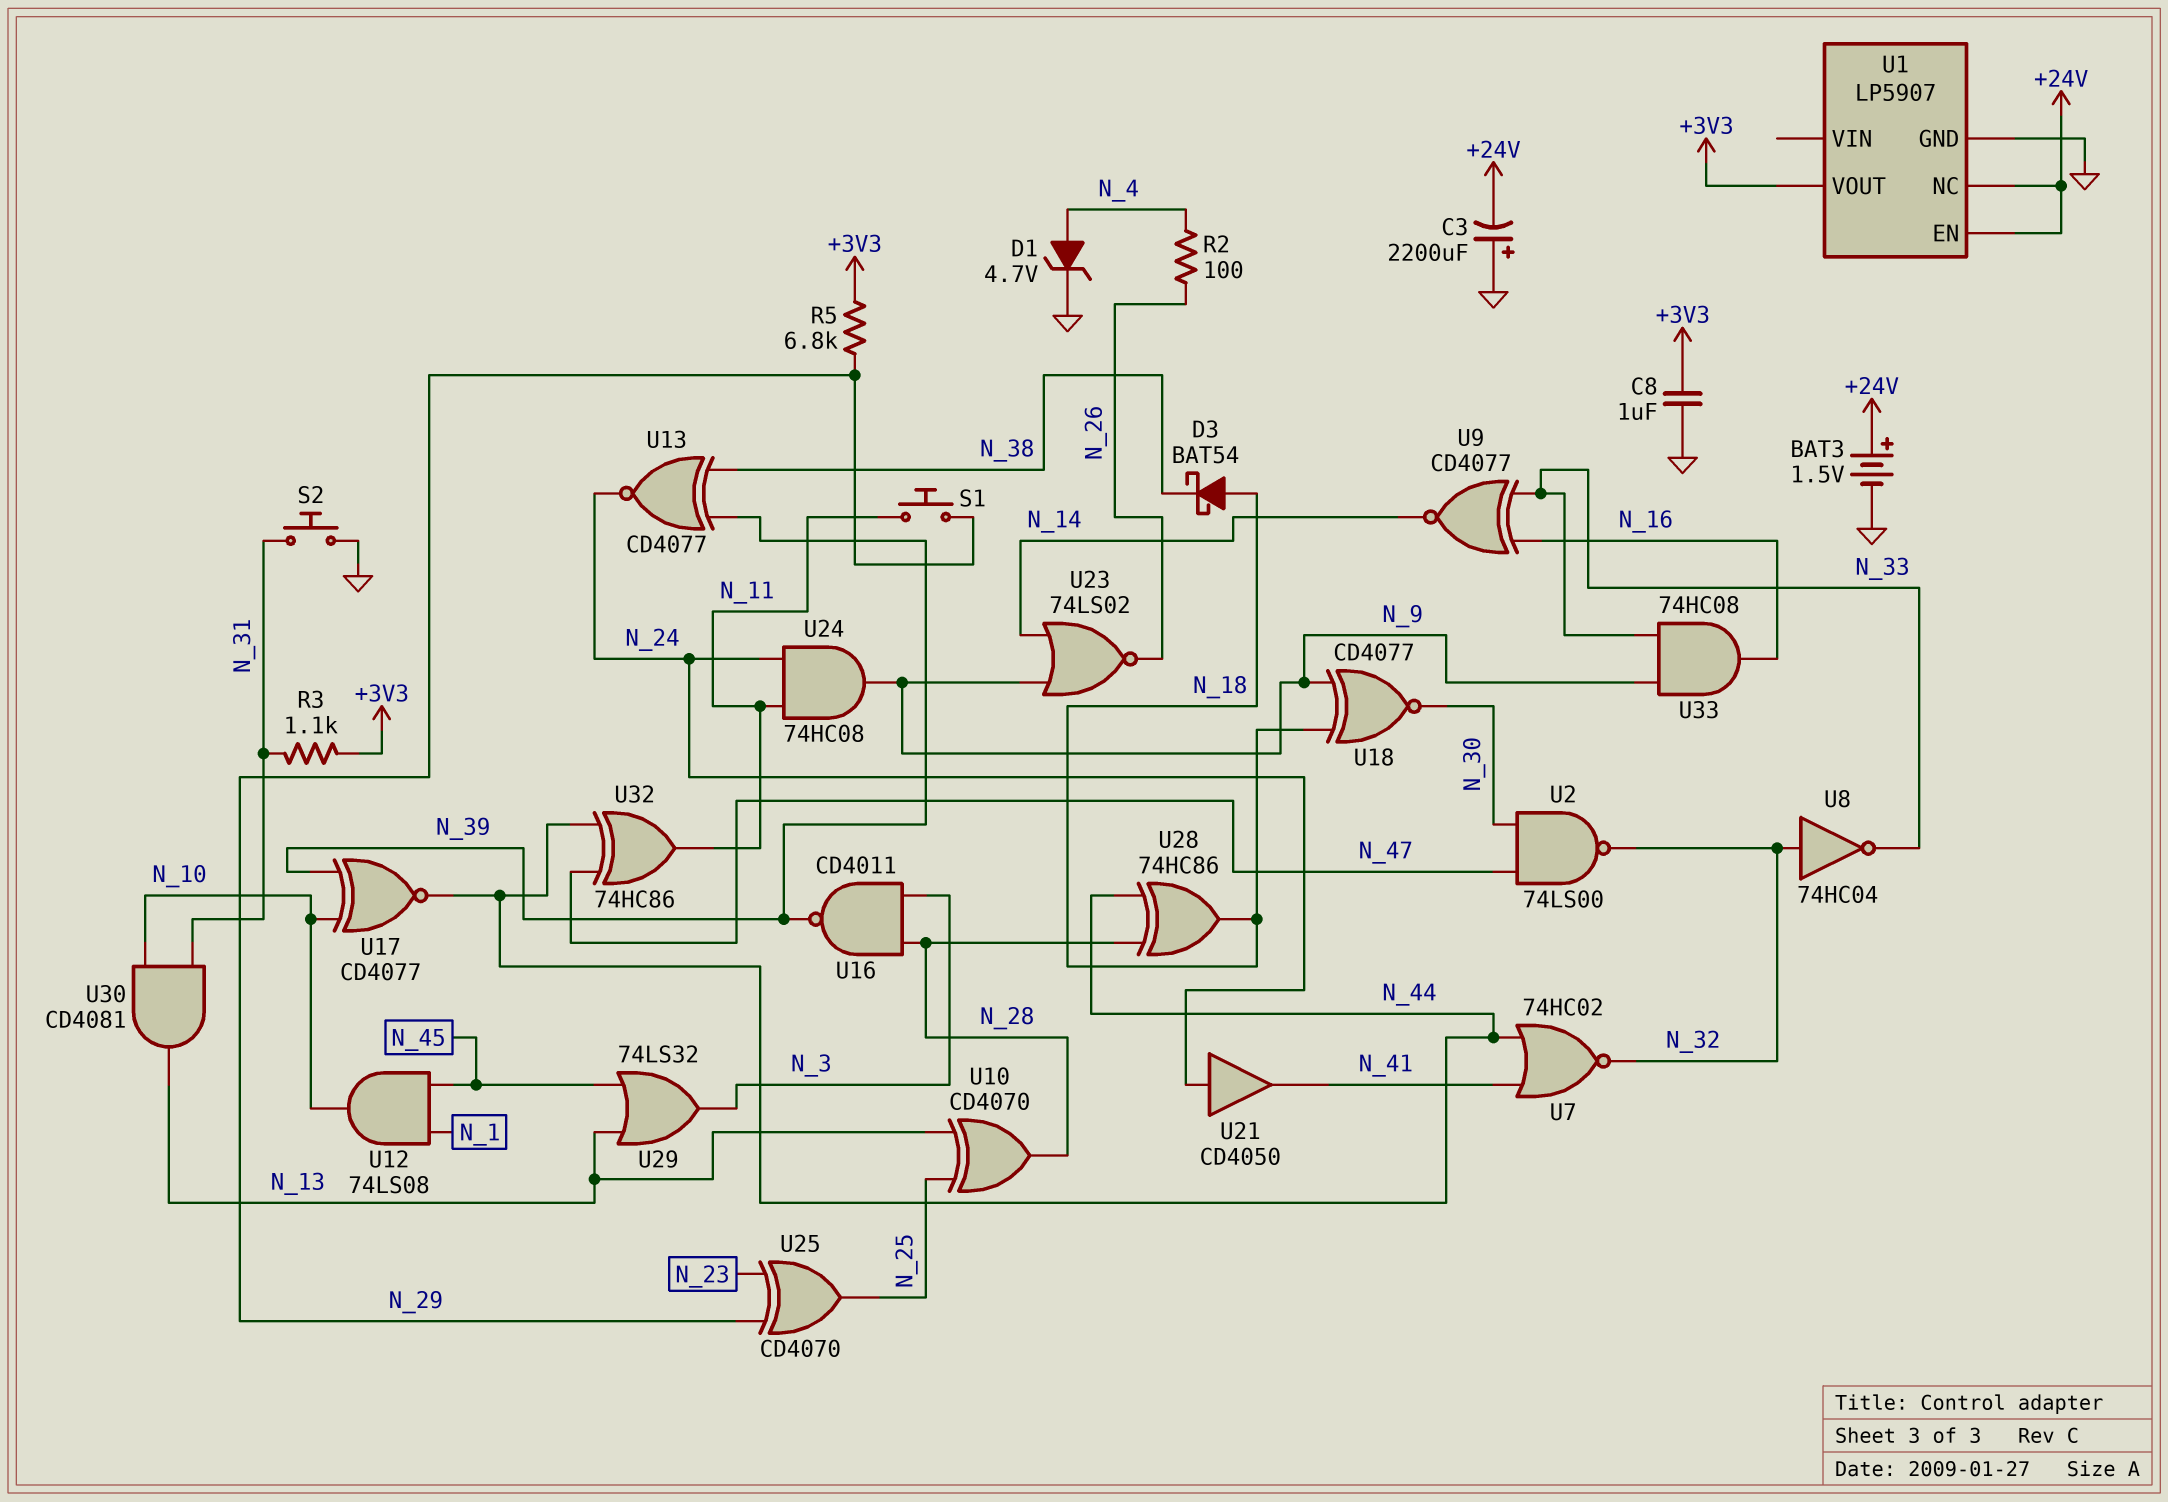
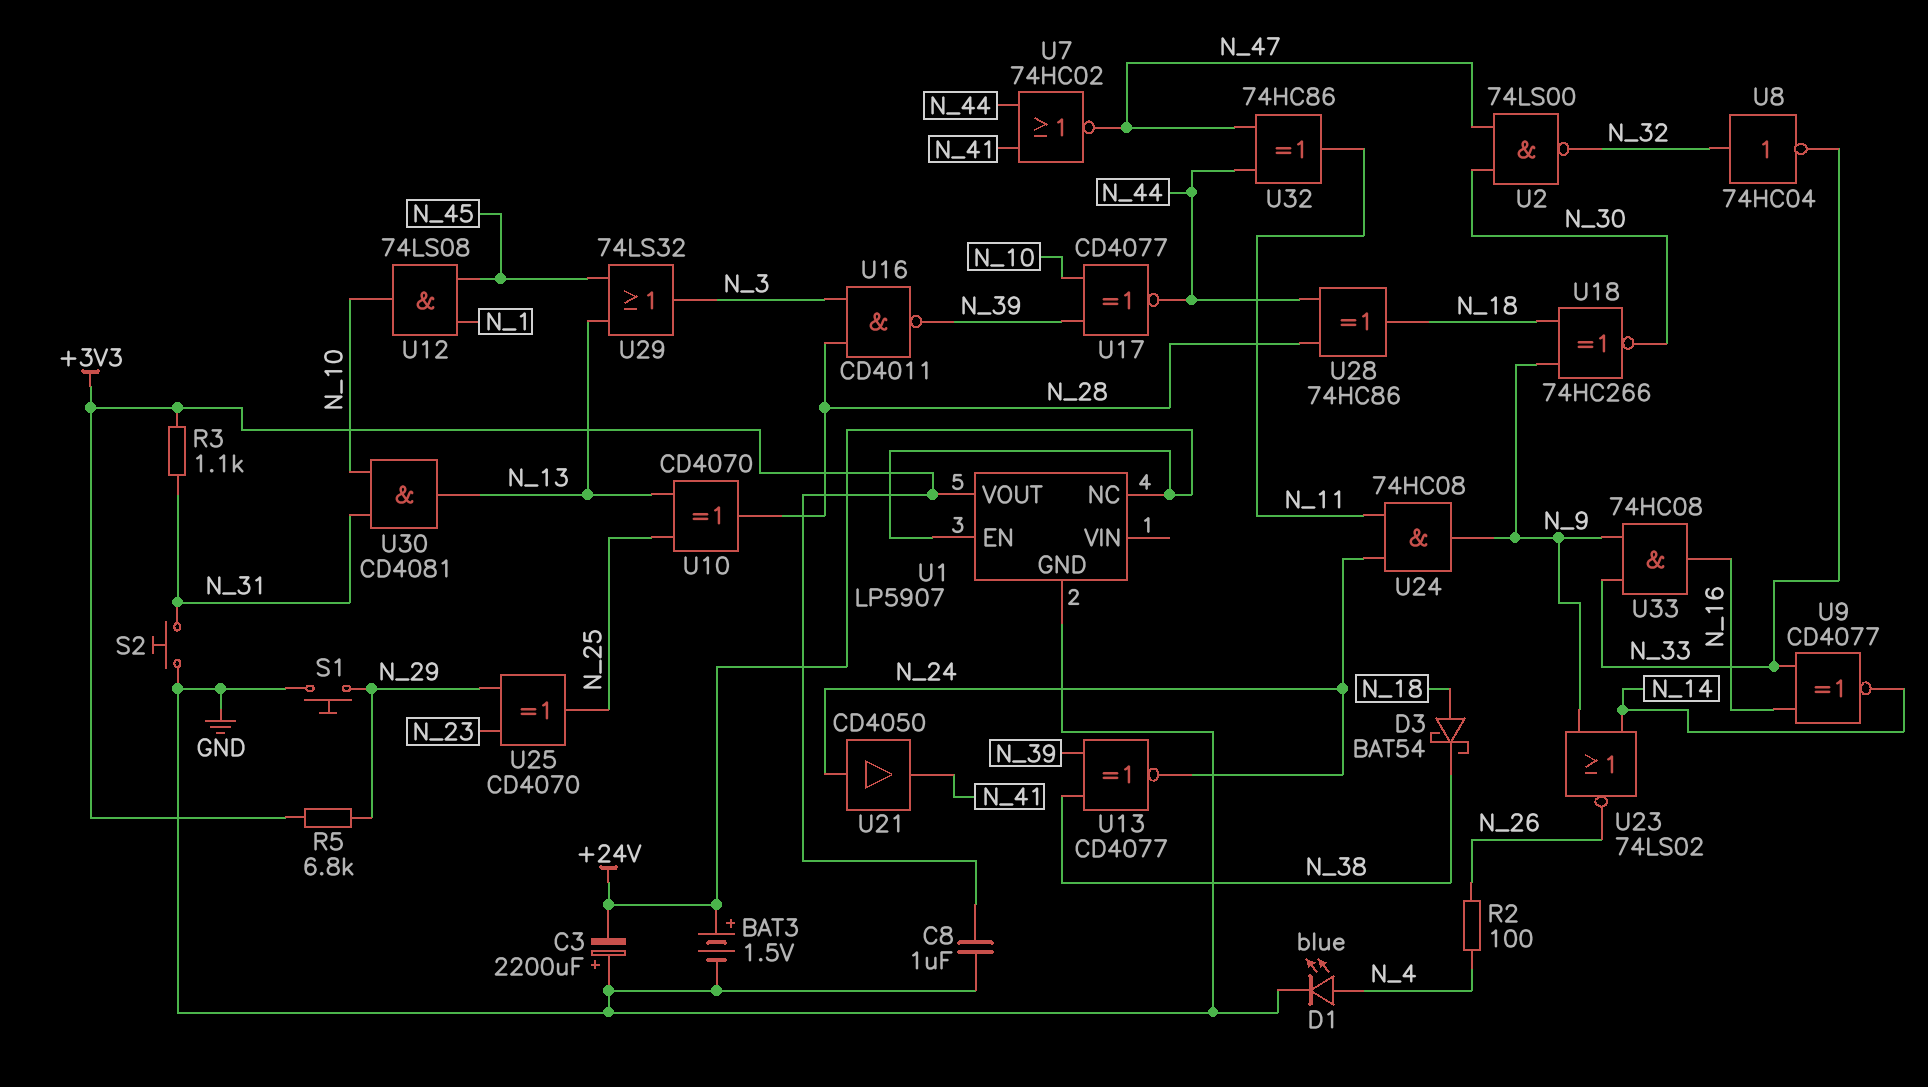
D1: zener 4.7V (A N_4, K GND) -> LED blue (A N_4, K GND)
S1: button (N_11, N_29) -> button (GND, N_29)
U7: NOR 74HC02 (in N_41, in N_44, out N_32) -> NOR 74HC02 (in N_41, in N_44, out N_47)
U18: XNOR CD4077 (in N_9, in N_18, out N_30) -> XNOR 74HC266 (in N_9, in N_18, out N_30)

